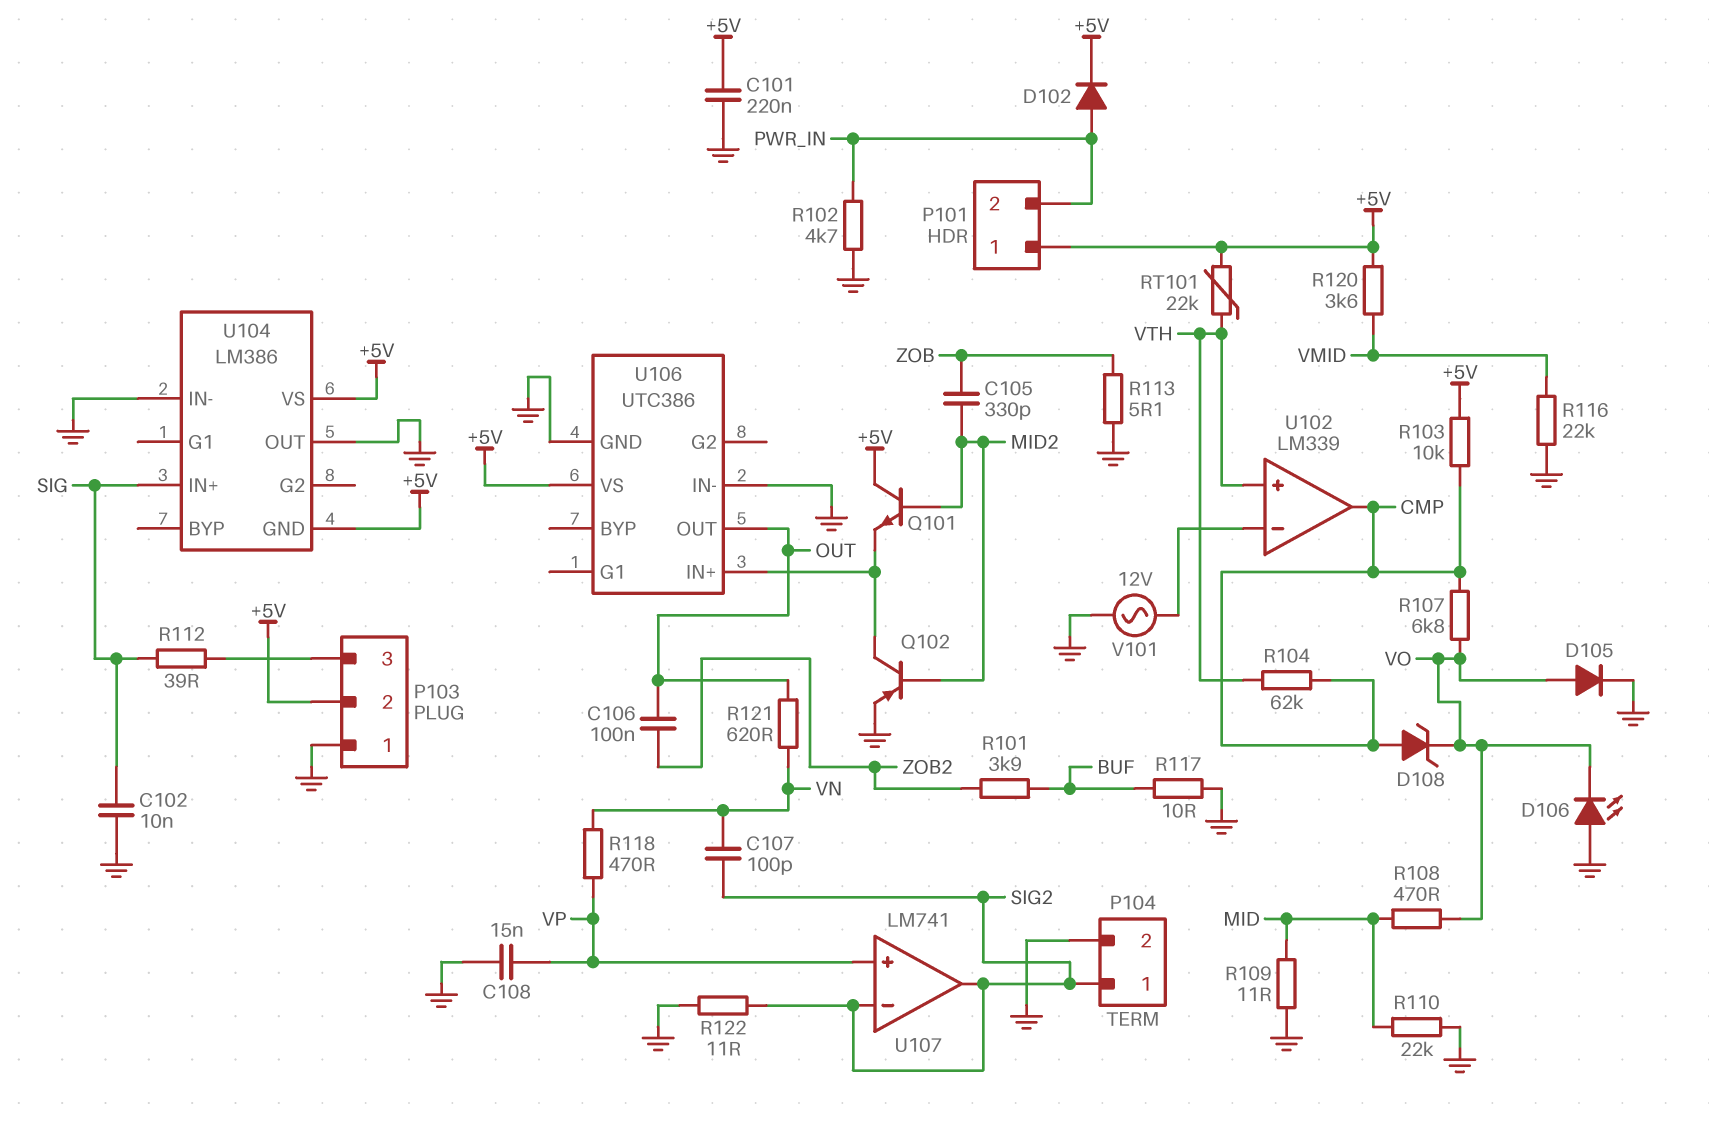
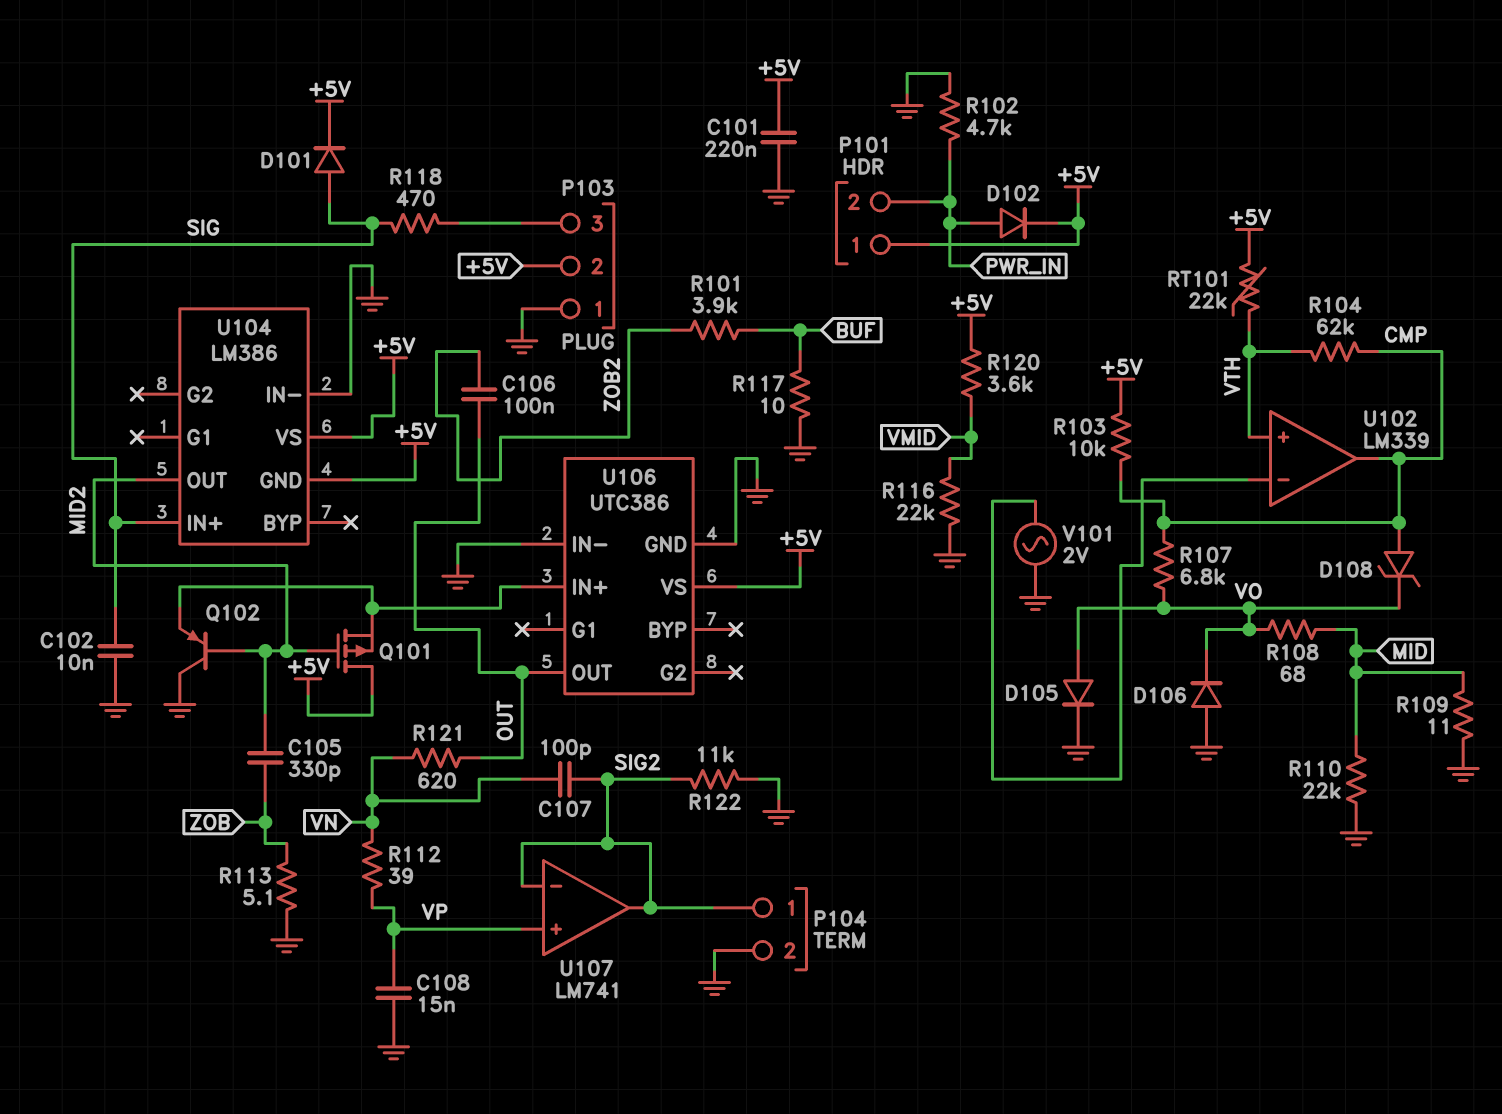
D101: none -> diode (A SIG, K +5V)
D106: LED (A GND, K VO) -> diode (A GND, K VO)
Q101: NPN (B MID2, C +5V, E U106/IN+) -> PMOS (G MID2, D +5V, S U106/IN+)
Q102: PNP (B MID2, C U106/IN+, E GND) -> PNP (B MID2, C GND, E U106/IN+)
R108: 470 (MID, VO) -> 68 (MID, VO)
R112: 39 (P103/3, SIG) -> 39 (VN, VP)
R118: 470 (VN, VP) -> 470 (P103/3, SIG)
R122: 11 (GND, SIG2) -> 11k (GND, SIG2)
U104 pin OUT: GND -> MID2
V101: AC 12V (GND, U102/in-) -> AC 2V (GND, U102/in-)

